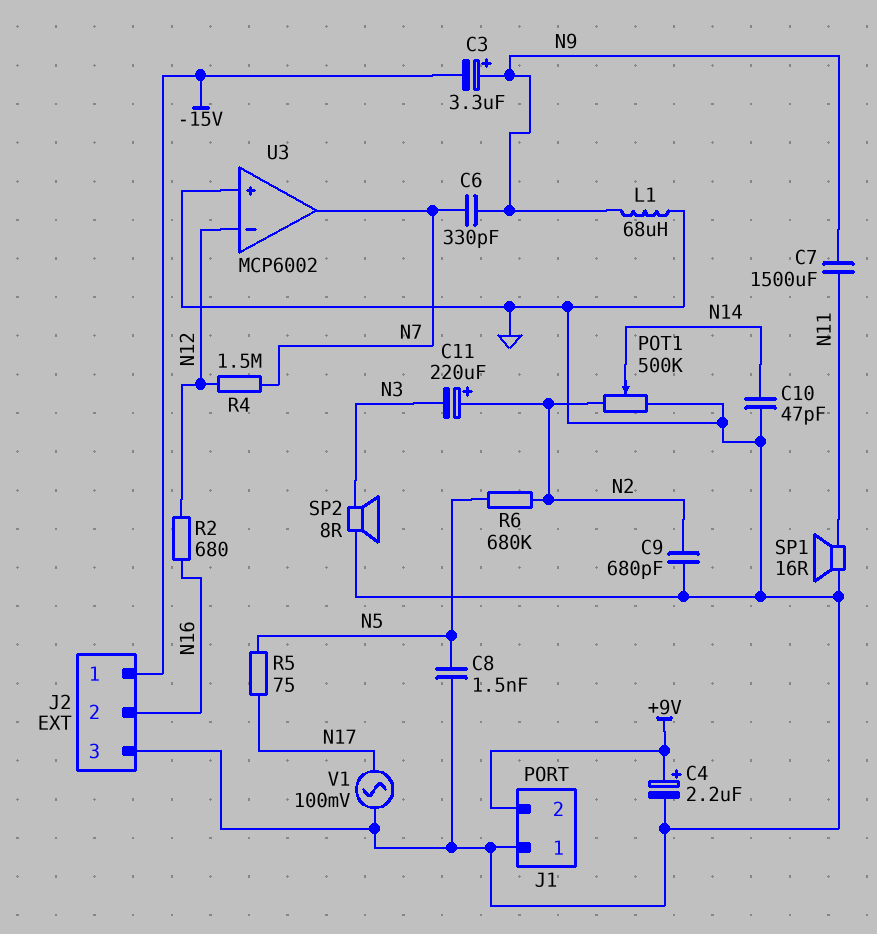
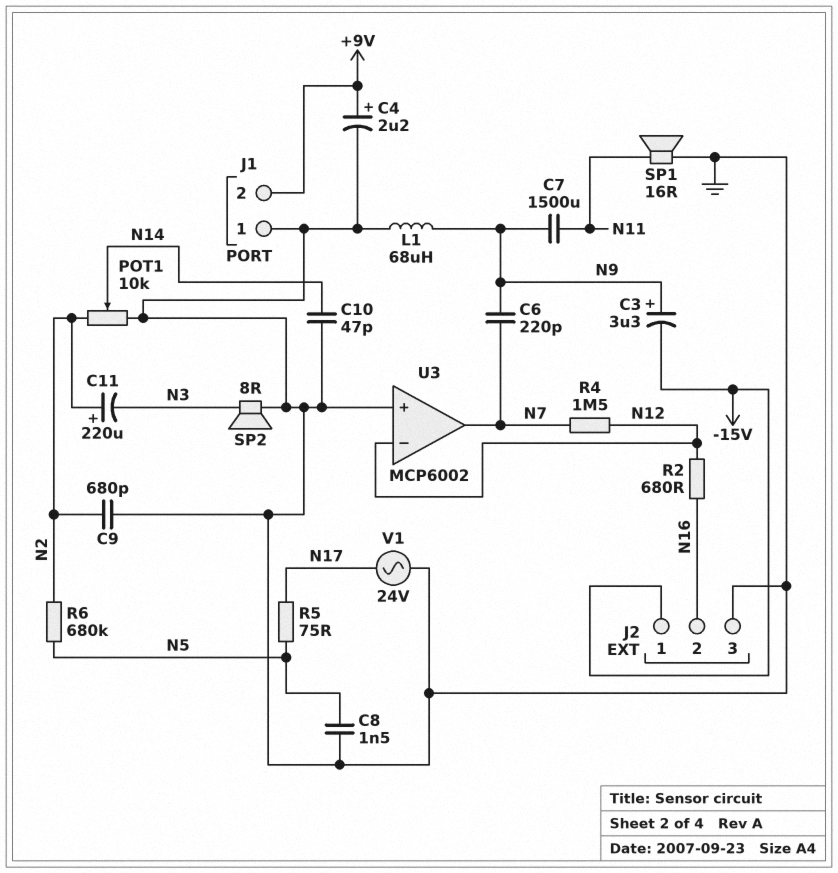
C6: 330pF (N7, N9) -> 220pF (N7, N9)
POT1: 500k (GND, N2, wiper N14) -> 10k (GND, N2, wiper N14)
V1: AC 100mV (GND, N17) -> AC 24V (GND, N17)

